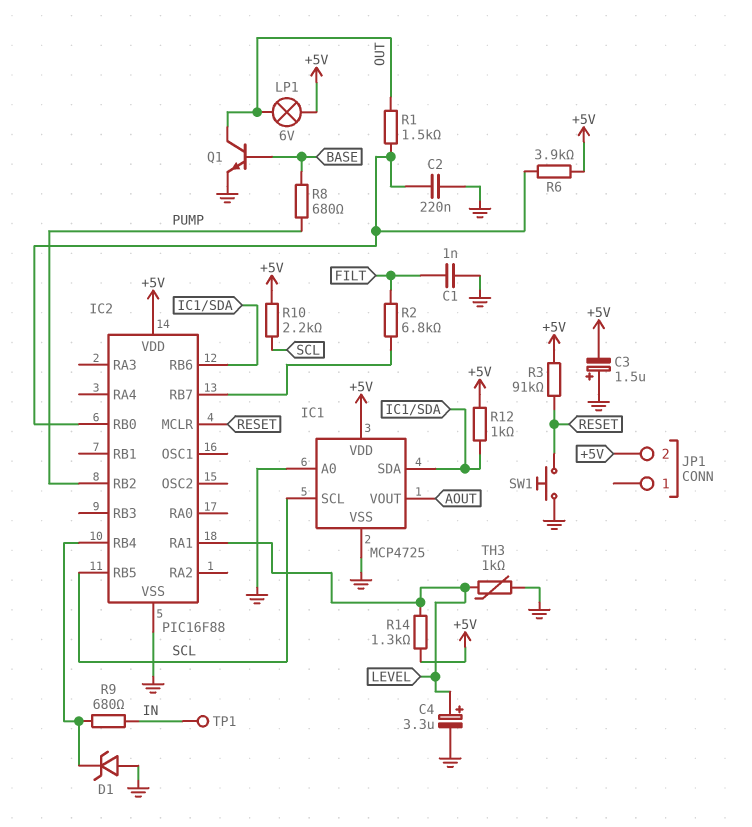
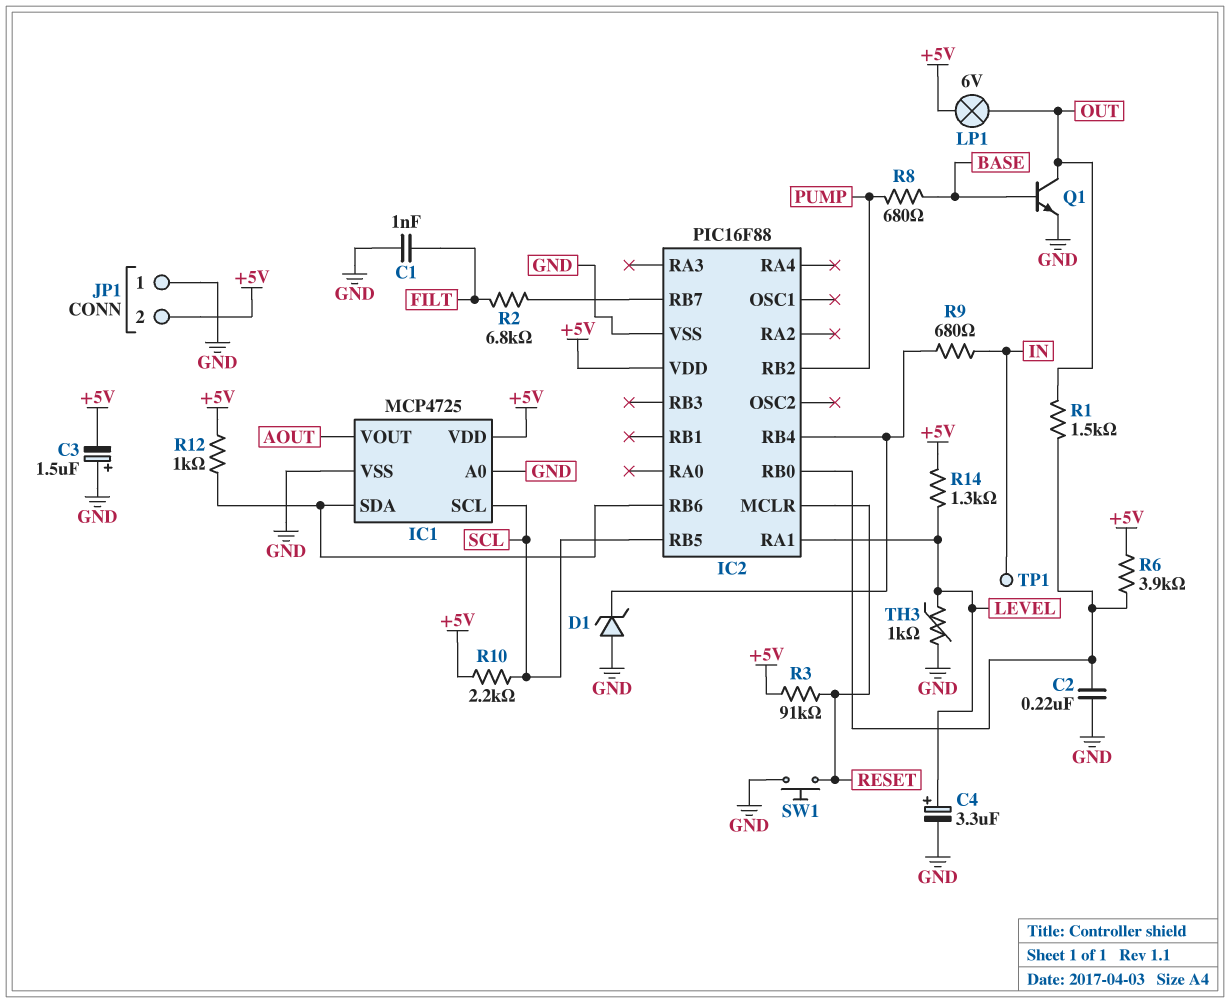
JP1 pin 1: none -> GND

